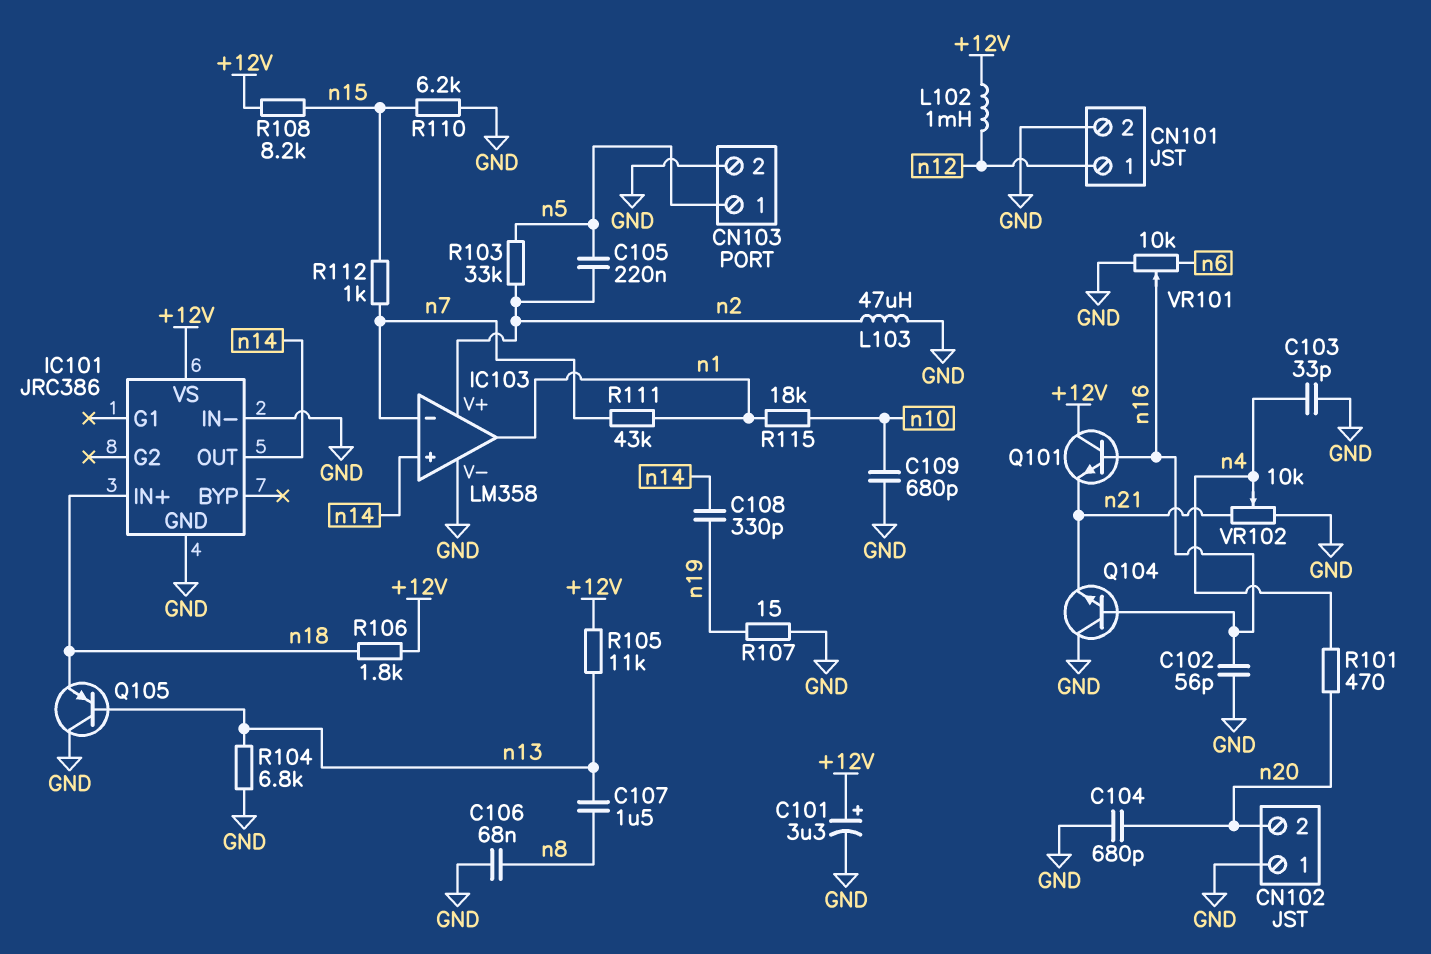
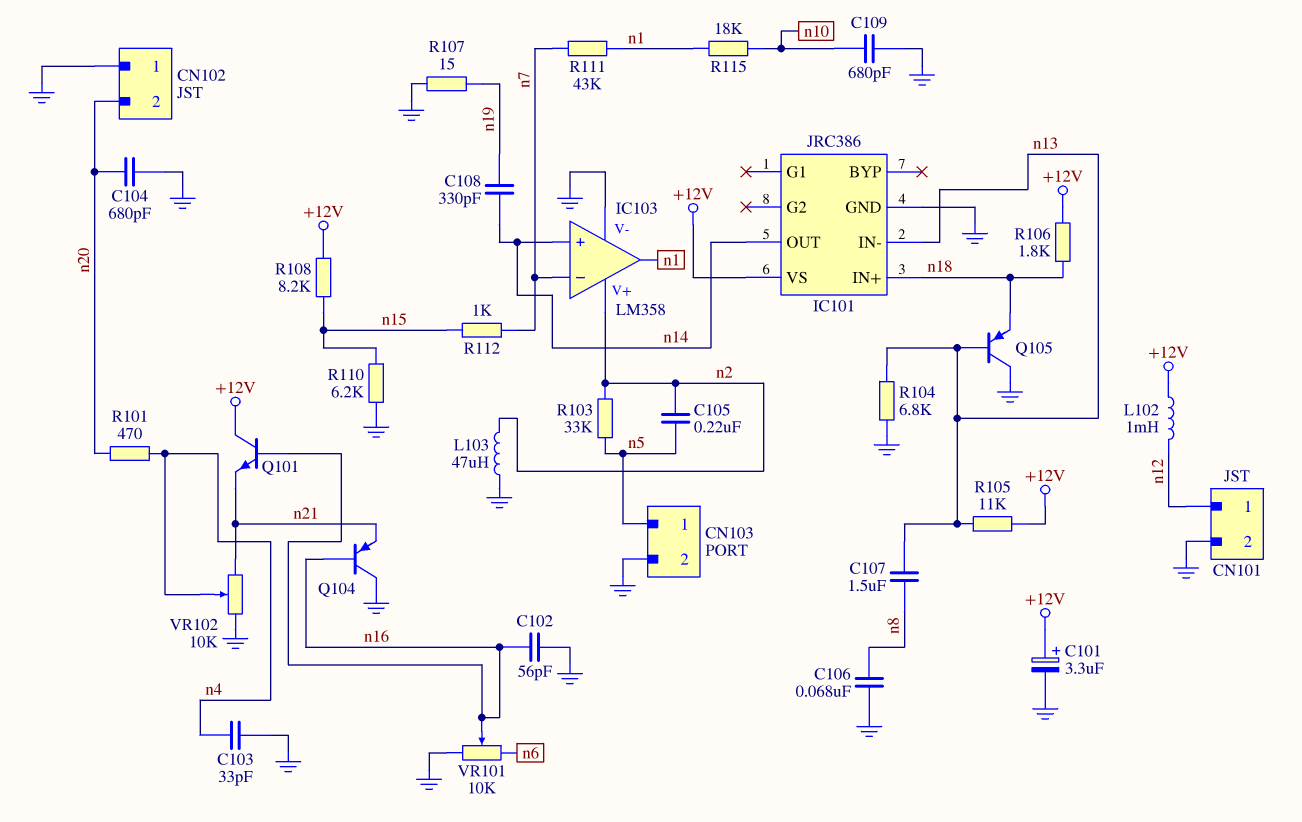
IC101 pin IN-: GND -> n13
Q104: NPN (B n16, C GND, E n21) -> PNP (B n16, C GND, E n21)

